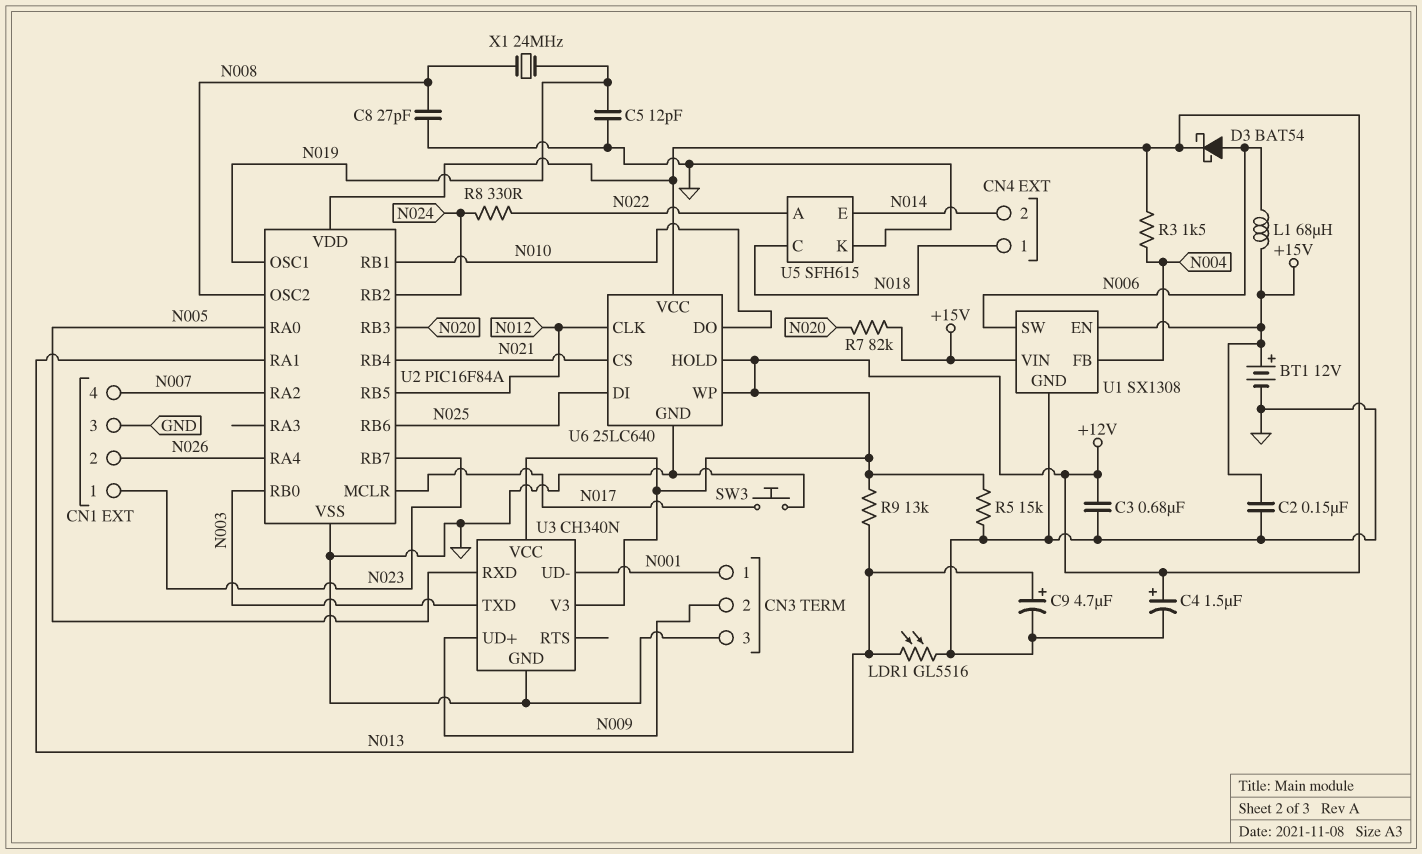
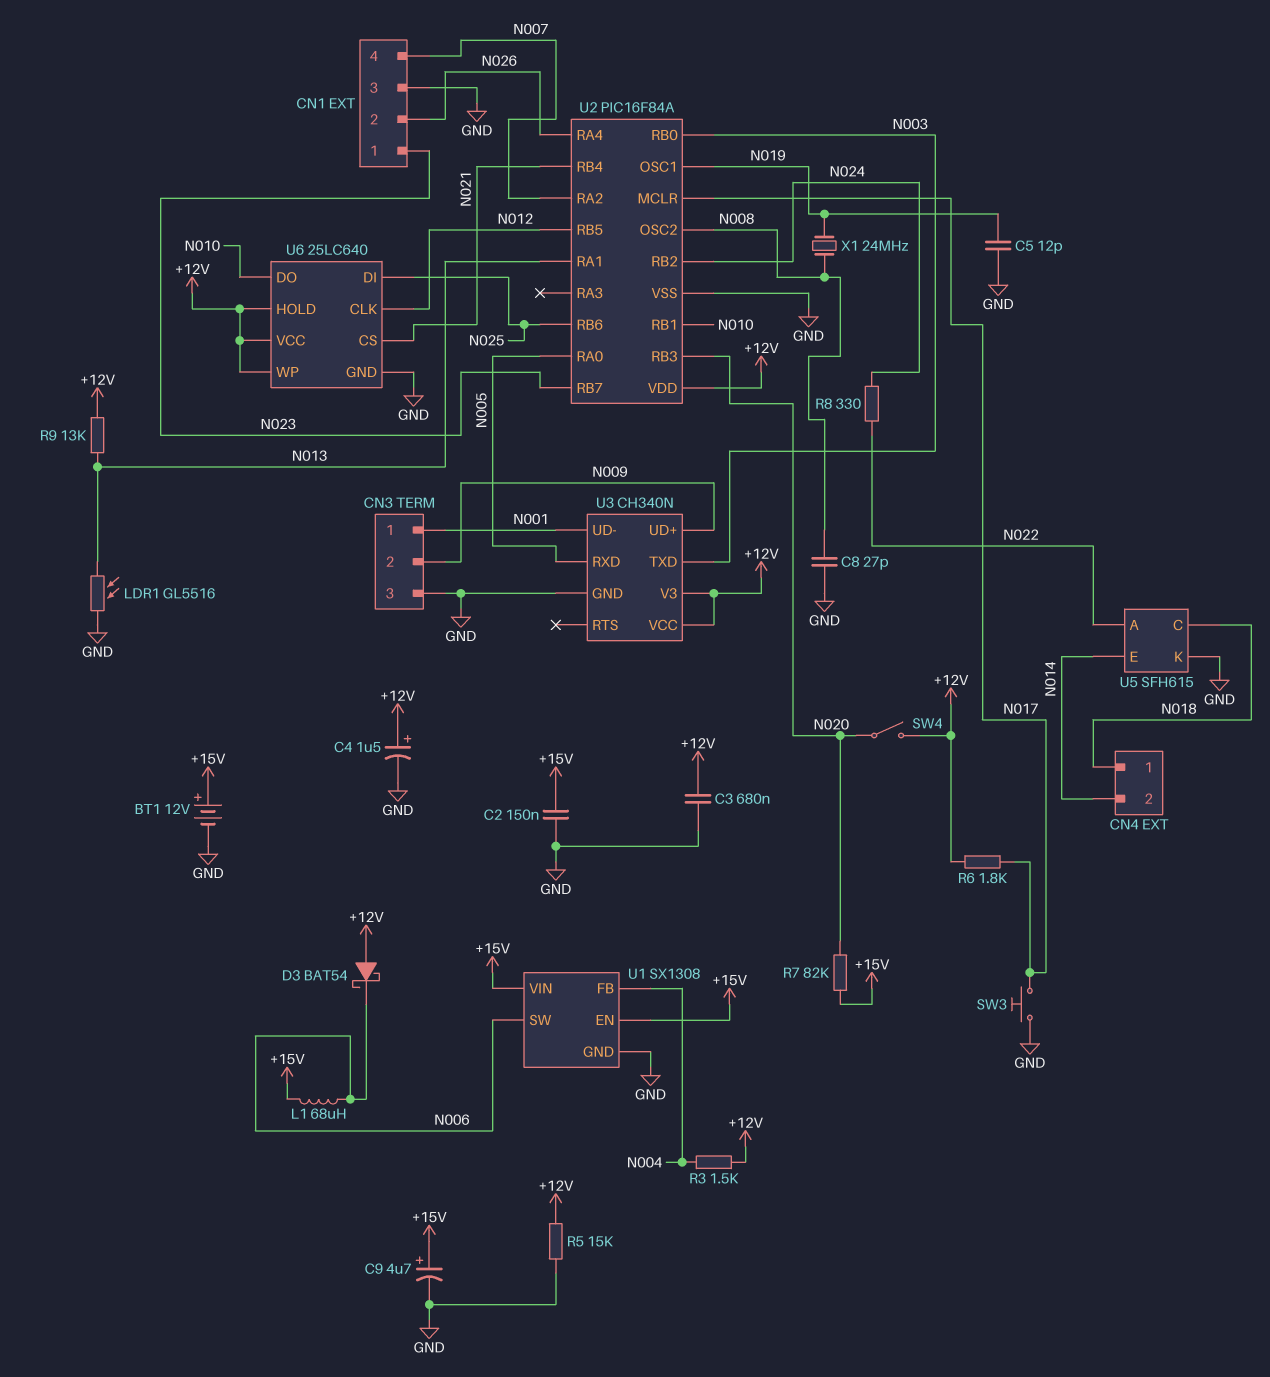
C9: 4.7uF (plus N013, minus GND) -> 4.7uF (plus +15V, minus GND)
D3: schottky BAT54 (A N006, K +12V) -> schottky BAT54 (A +12V, K N006)
R6: none -> 1.8k (+12V, N017)
SW4: none -> switch (+12V, N020)

